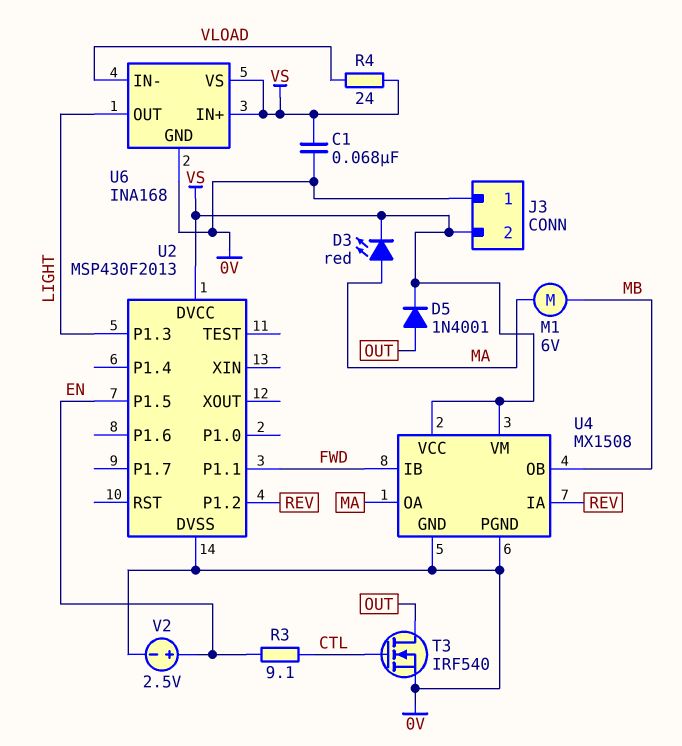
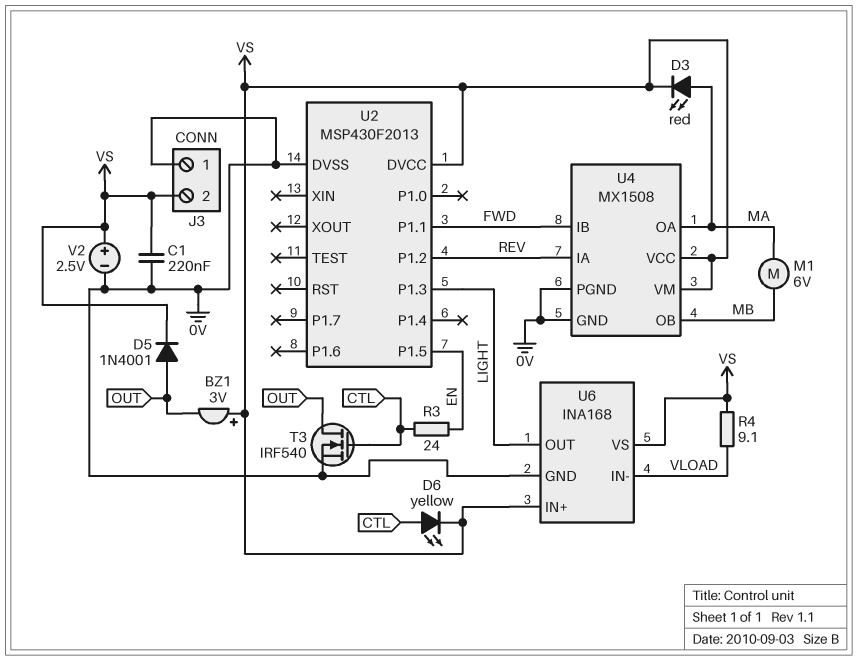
BZ1: none -> buzzer 3V (plus VS, minus OUT)
C1: 68nF (0V, VS) -> 220nF (0V, VS)
D6: none -> LED yellow (A CTL, K VS)
R3: 9.1 (CTL, EN) -> 24 (CTL, EN)
R4: 24 (VLOAD, VS) -> 9.1 (VLOAD, VS)
V2: 2.5V (plus EN, minus 0V) -> 2.5V (plus VS, minus 0V)

